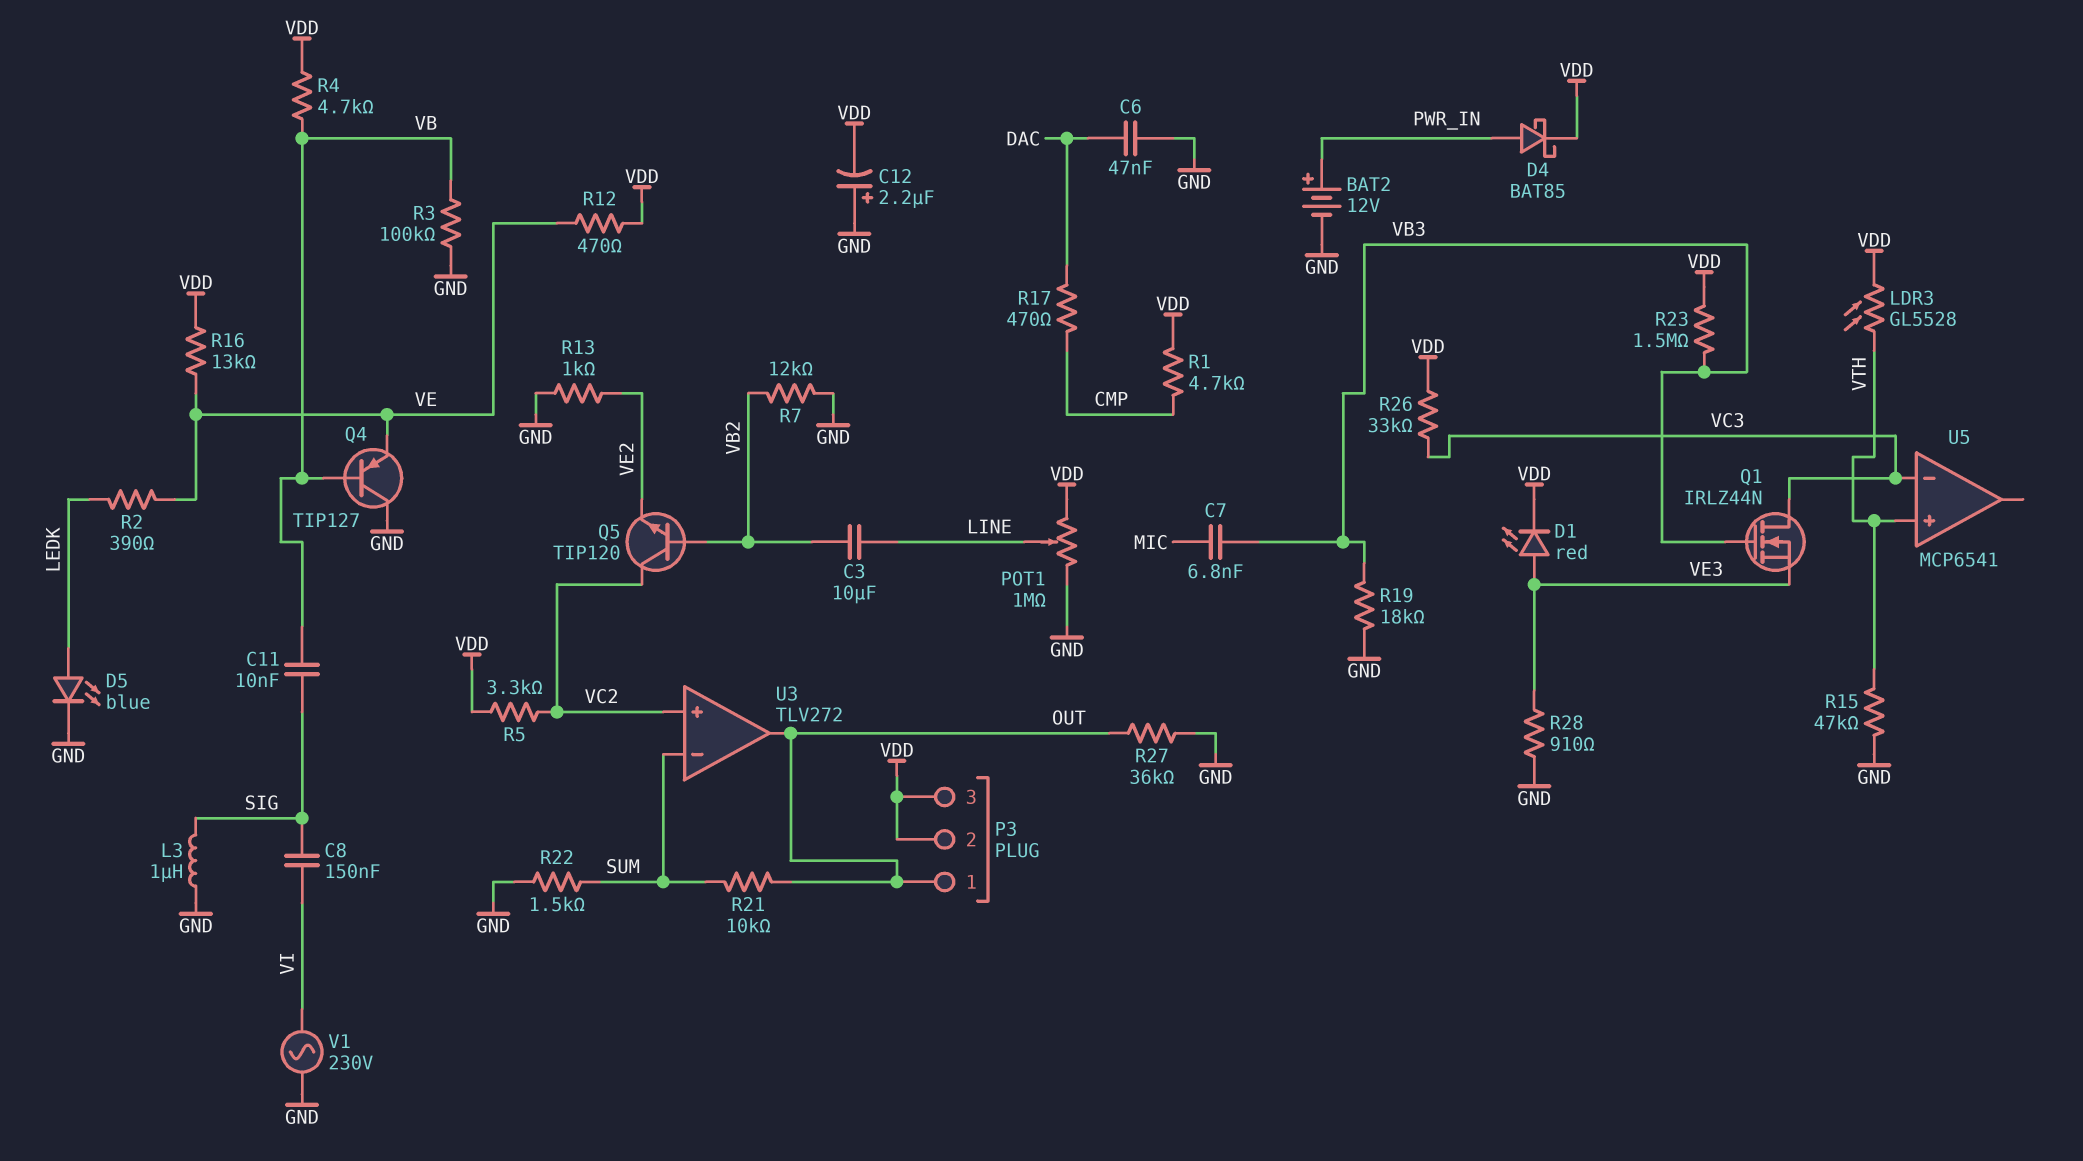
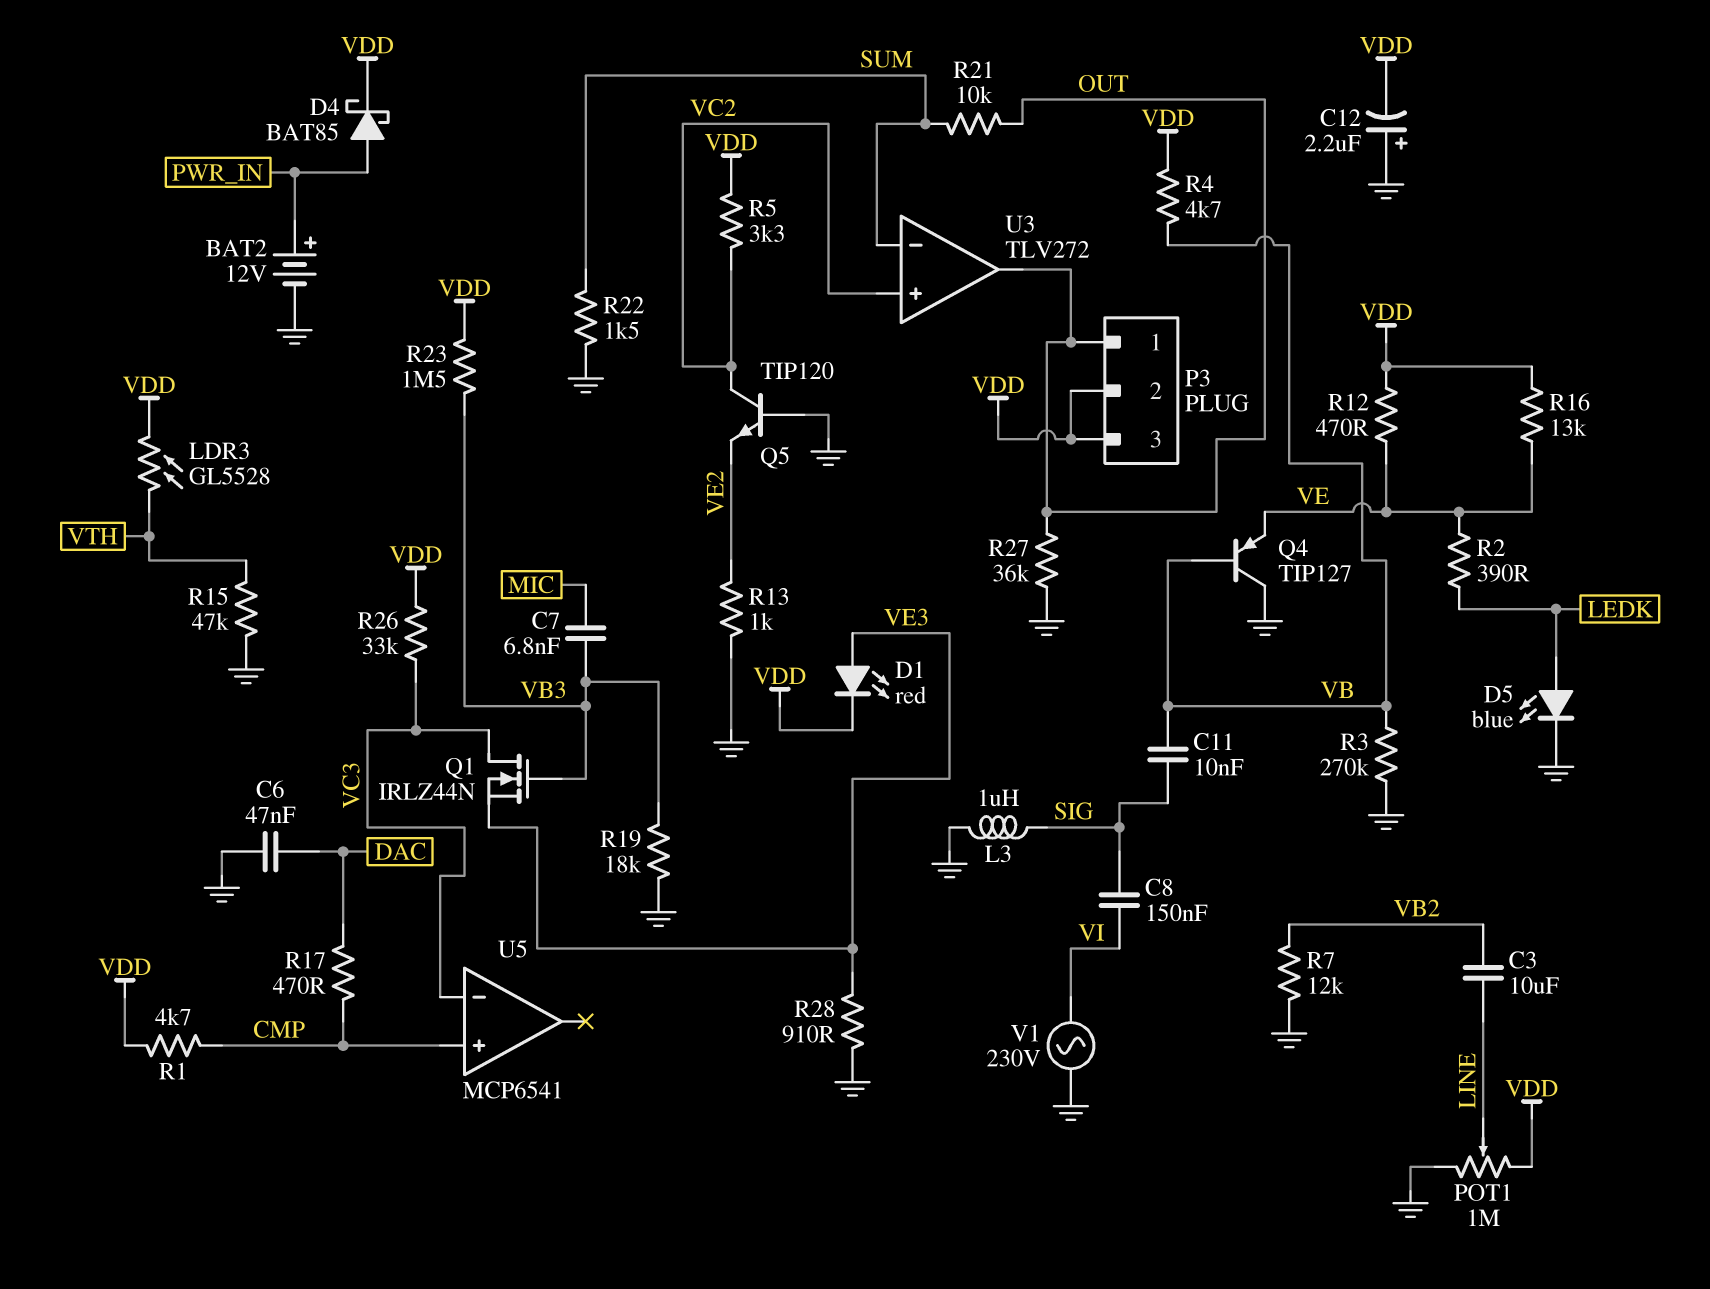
Q5: NPN TIP120 (B VB2, C VC2, E VE2) -> NPN TIP120 (B GND, C VC2, E VE2)
R3: 100k (GND, VB) -> 270k (GND, VB)
U5 pin in+: VTH -> CMP

